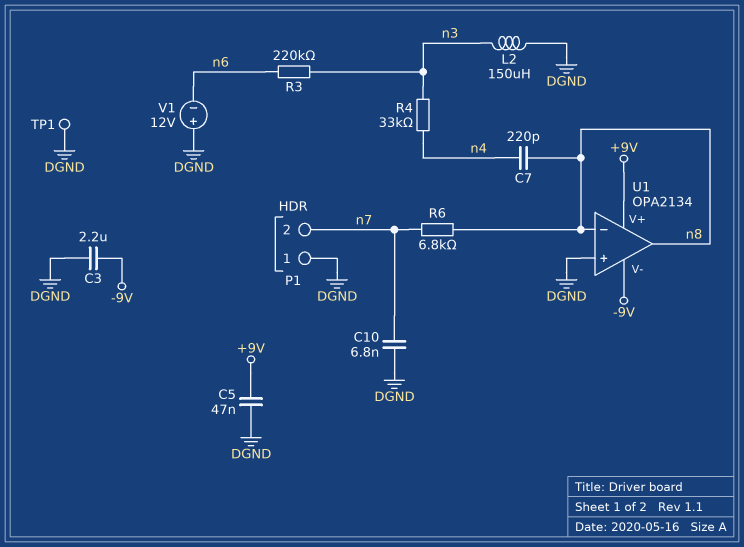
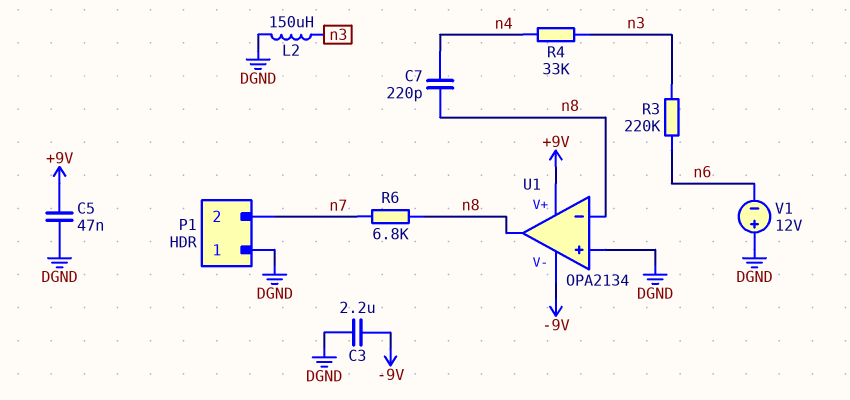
C10: 6.8nF (DGND, n7) -> none
TP1: test point (DGND) -> none

